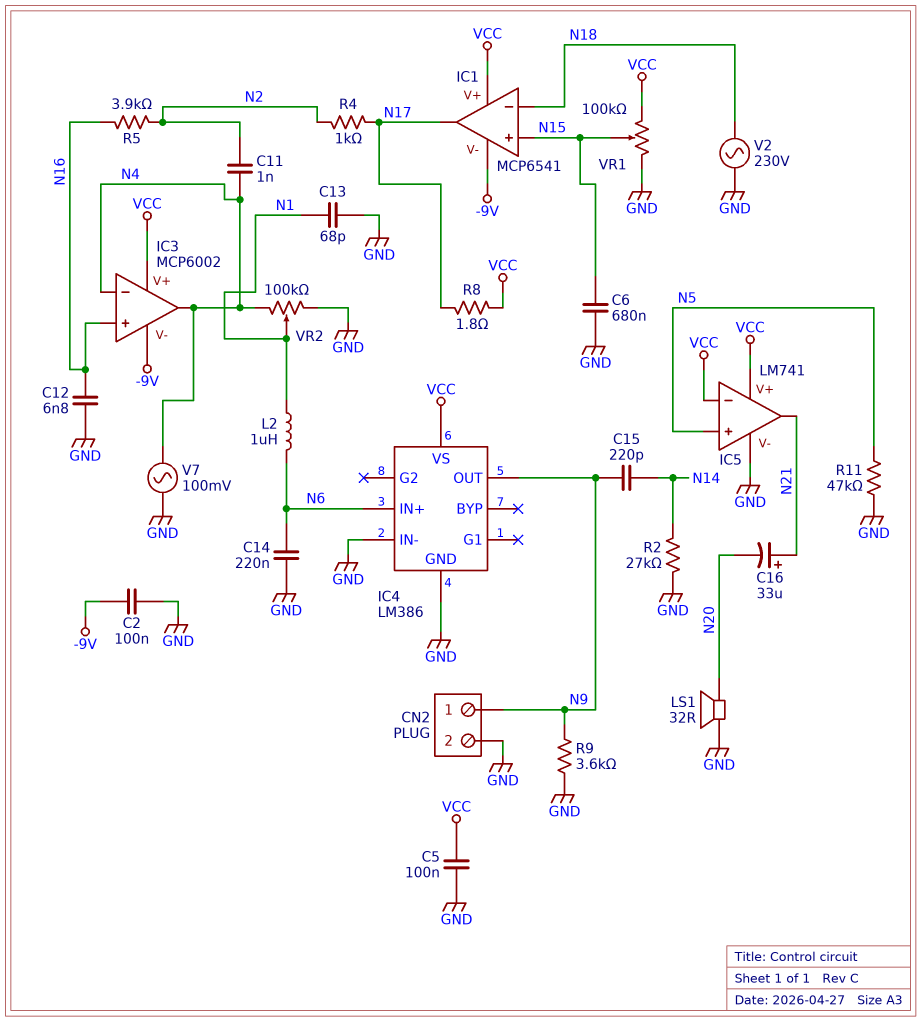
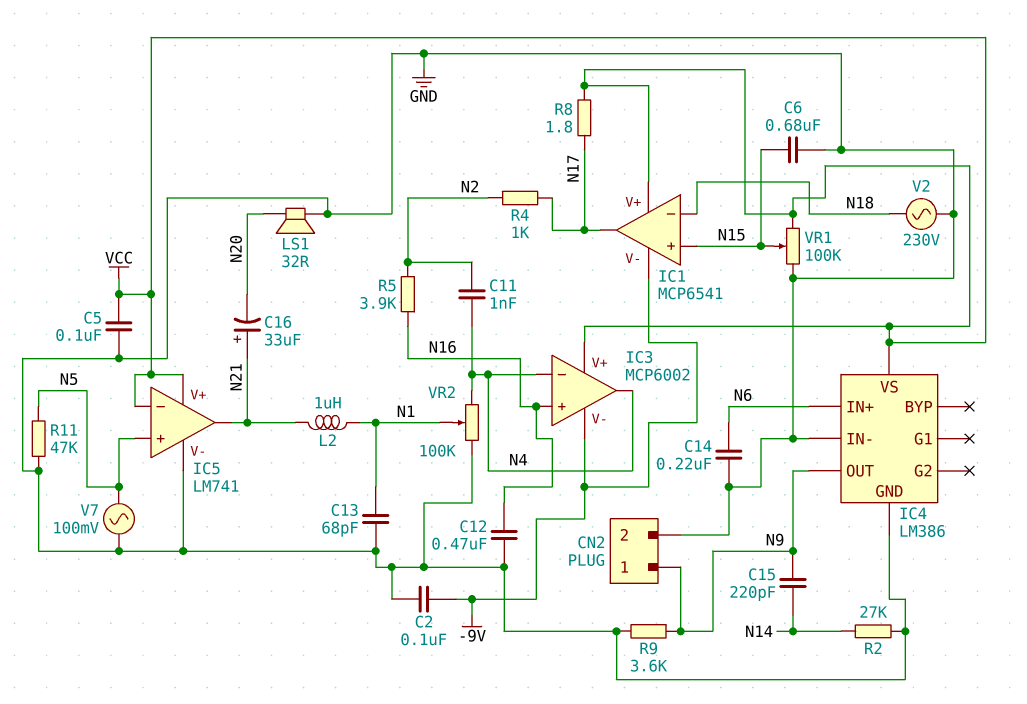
C12: 6.8nF (GND, N16) -> 470nF (GND, N16)
L2: 1uH (N1, N6) -> 1uH (N1, N21)
V7: AC 100mV (GND, N4) -> AC 100mV (GND, N5)

